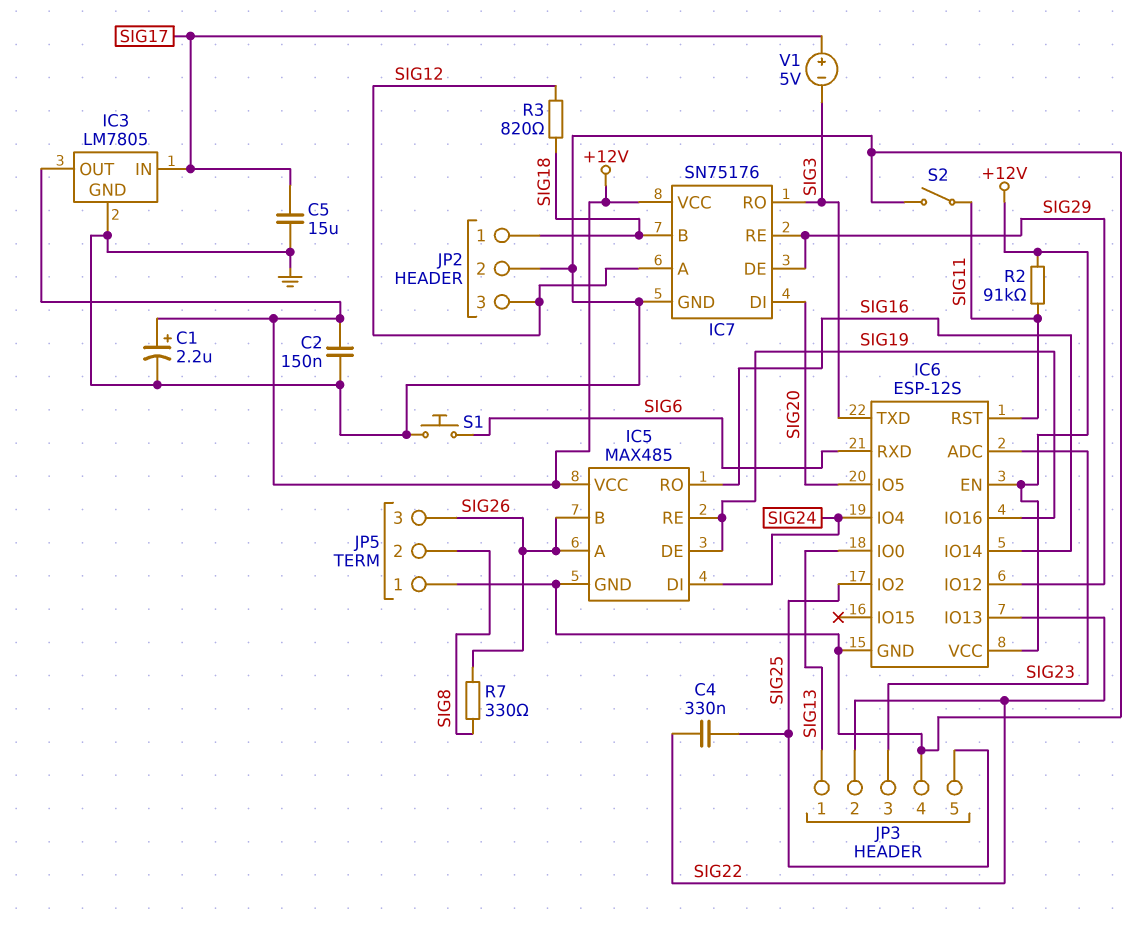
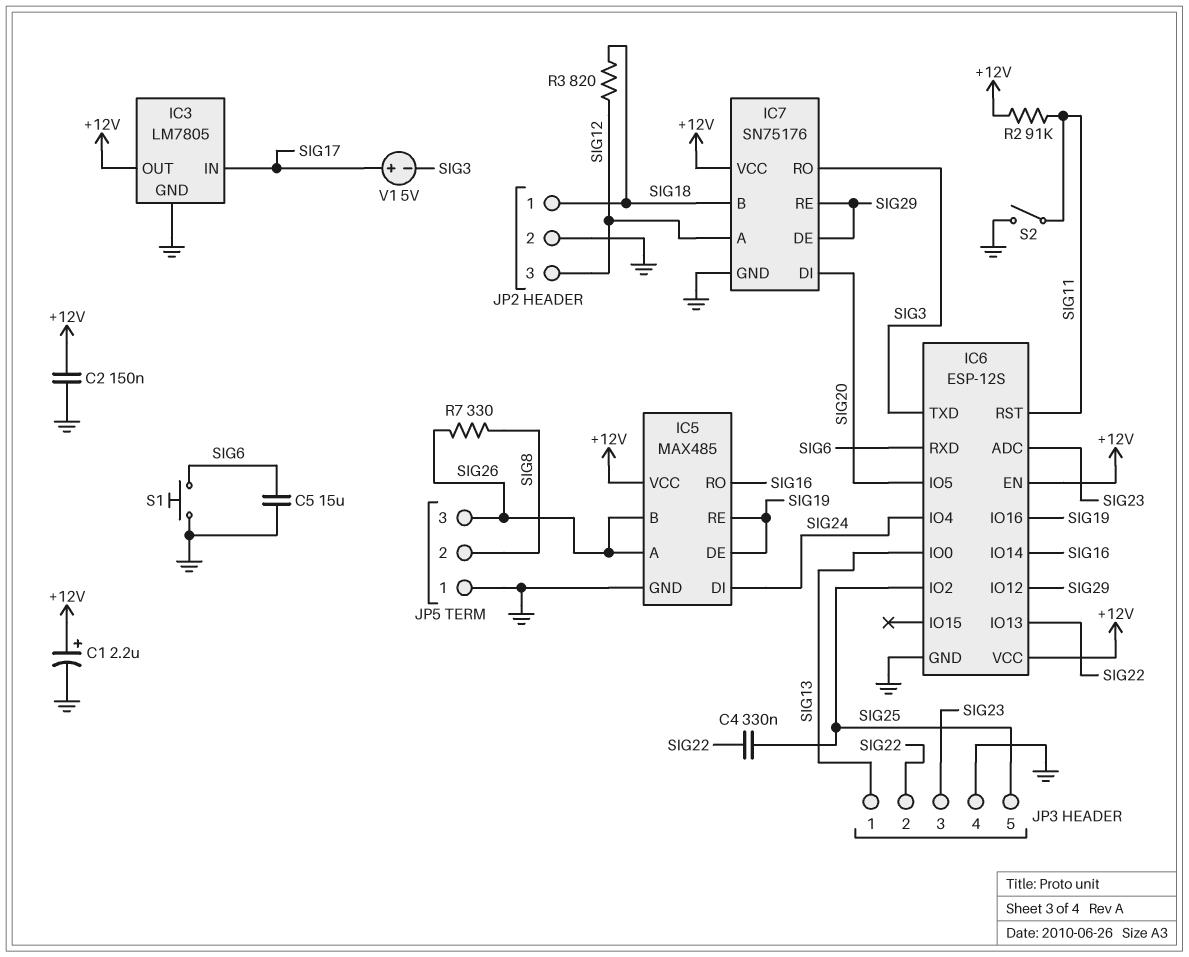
C5: 15uF (GND, SIG17) -> 15uF (GND, SIG6)

